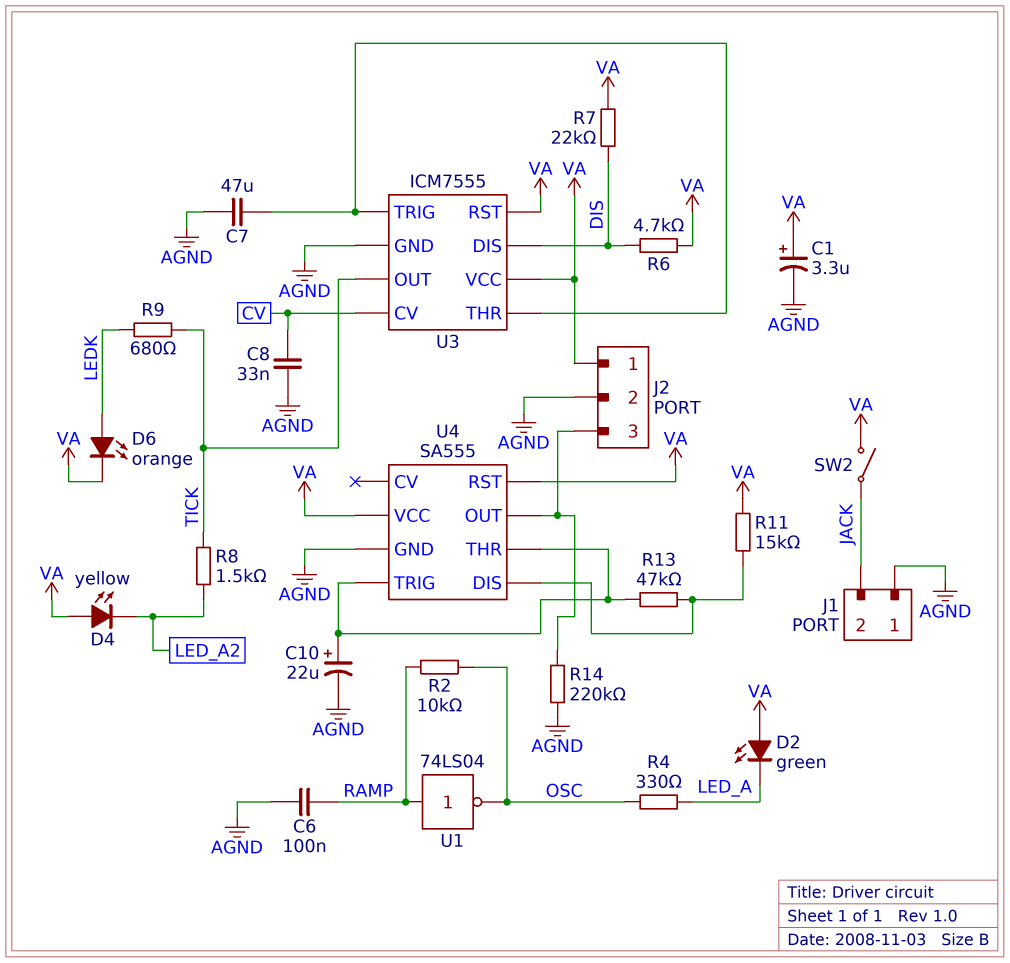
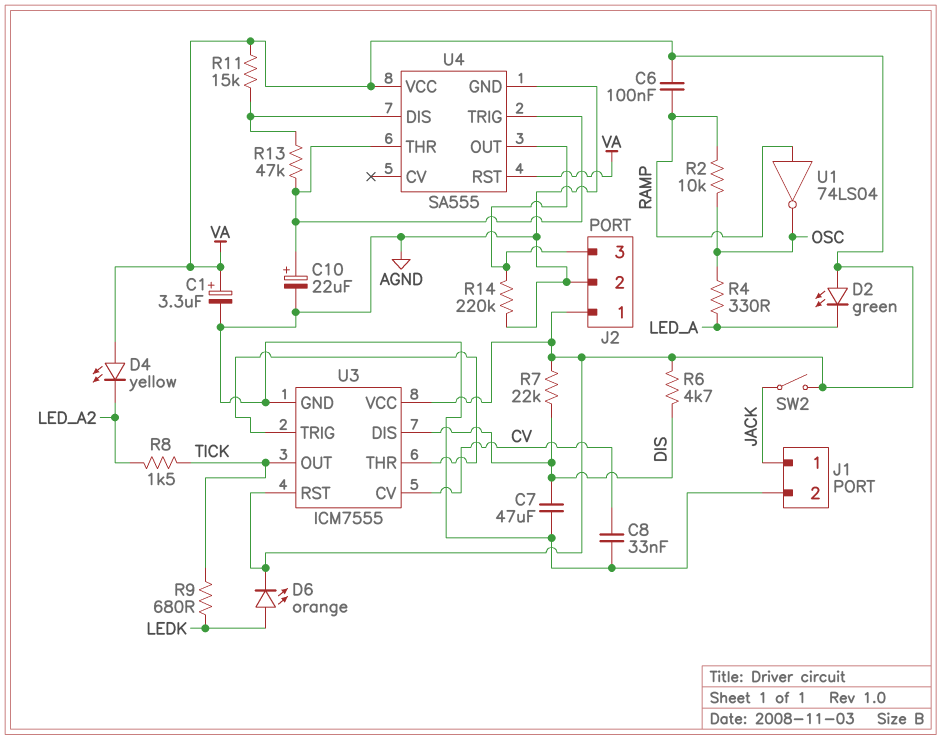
C6: 100nF (AGND, RAMP) -> 100nF (RAMP, VA)
C7: 47uF (AGND, U3/THR) -> 47uF (AGND, DIS)
J1 pin 1: AGND -> JACK
J1 pin 2: JACK -> AGND

